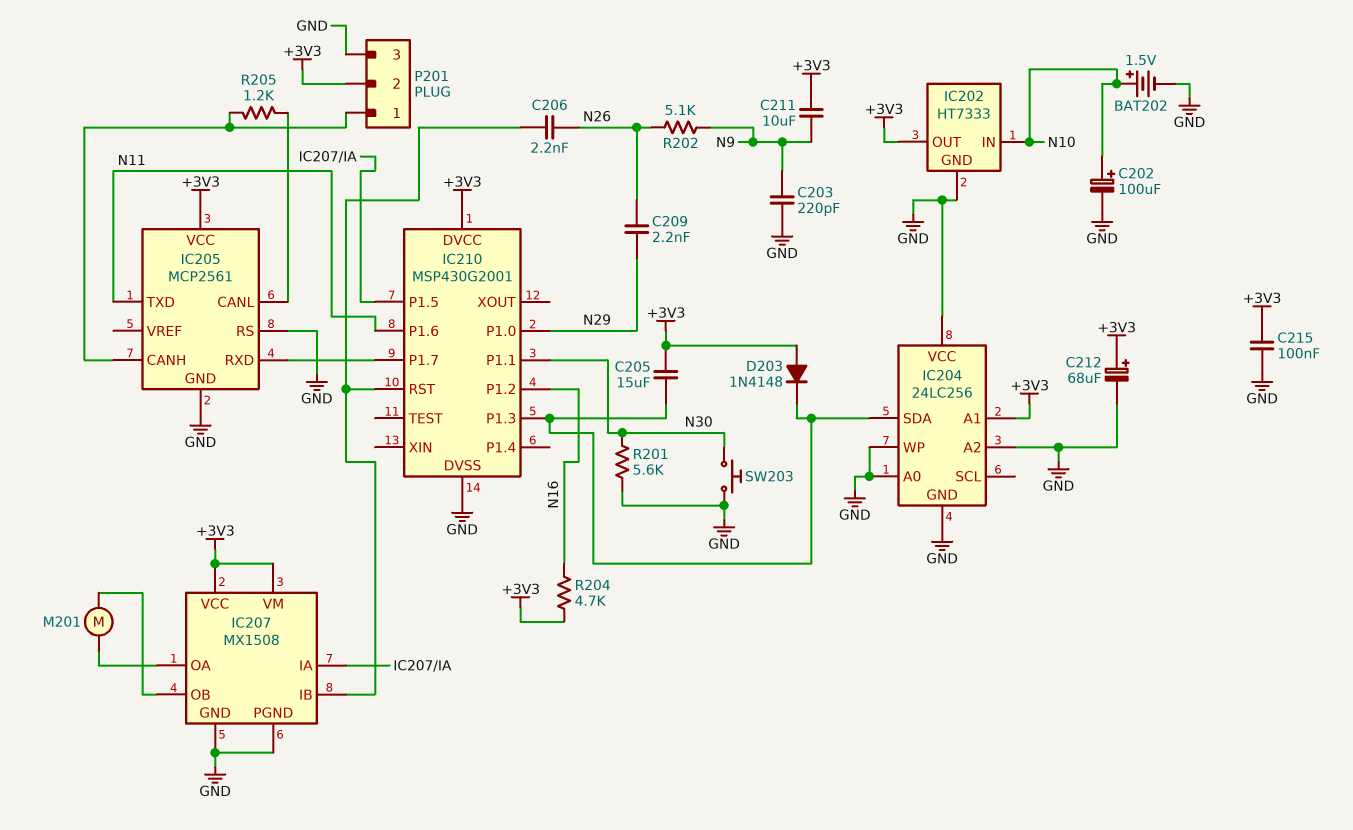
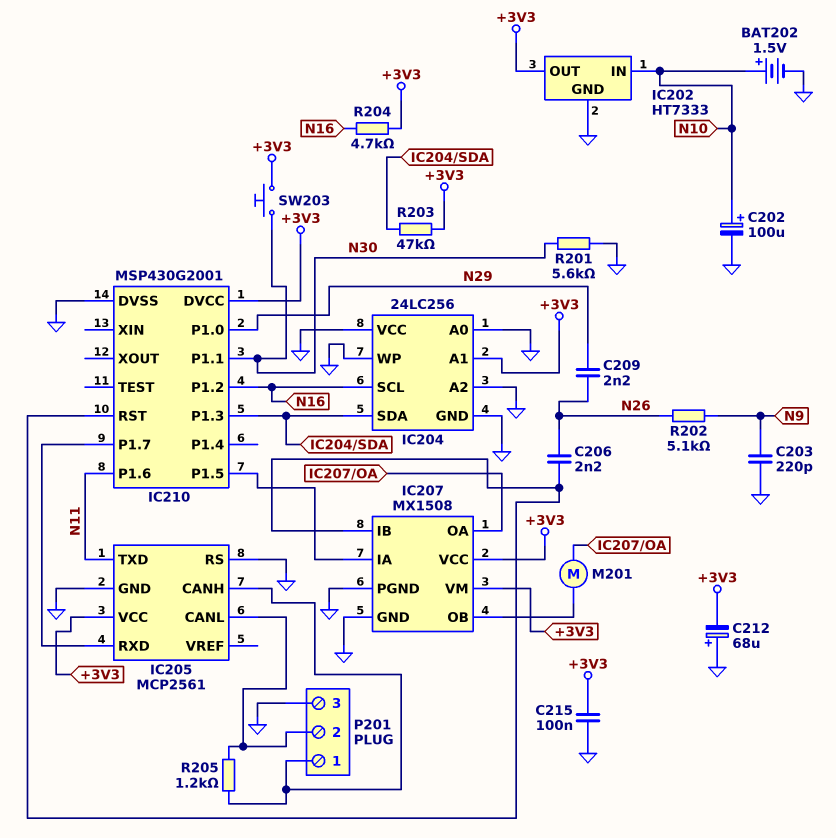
C205: 15uF (+3V3, IC204/SDA) -> none
C211: 10uF (+3V3, N9) -> none
C212: 68uF (plus +3V3, minus GND) -> 68uF (plus GND, minus +3V3)
D203: diode 1N4148 (A +3V3, K IC204/SDA) -> none
IC204 pin SCL: none -> N16
P201 pin 2: +3V3 -> IC205/CANL
R203: none -> 47k (+3V3, IC204/SDA)
SW203: button (GND, N30) -> button (+3V3, N30)

